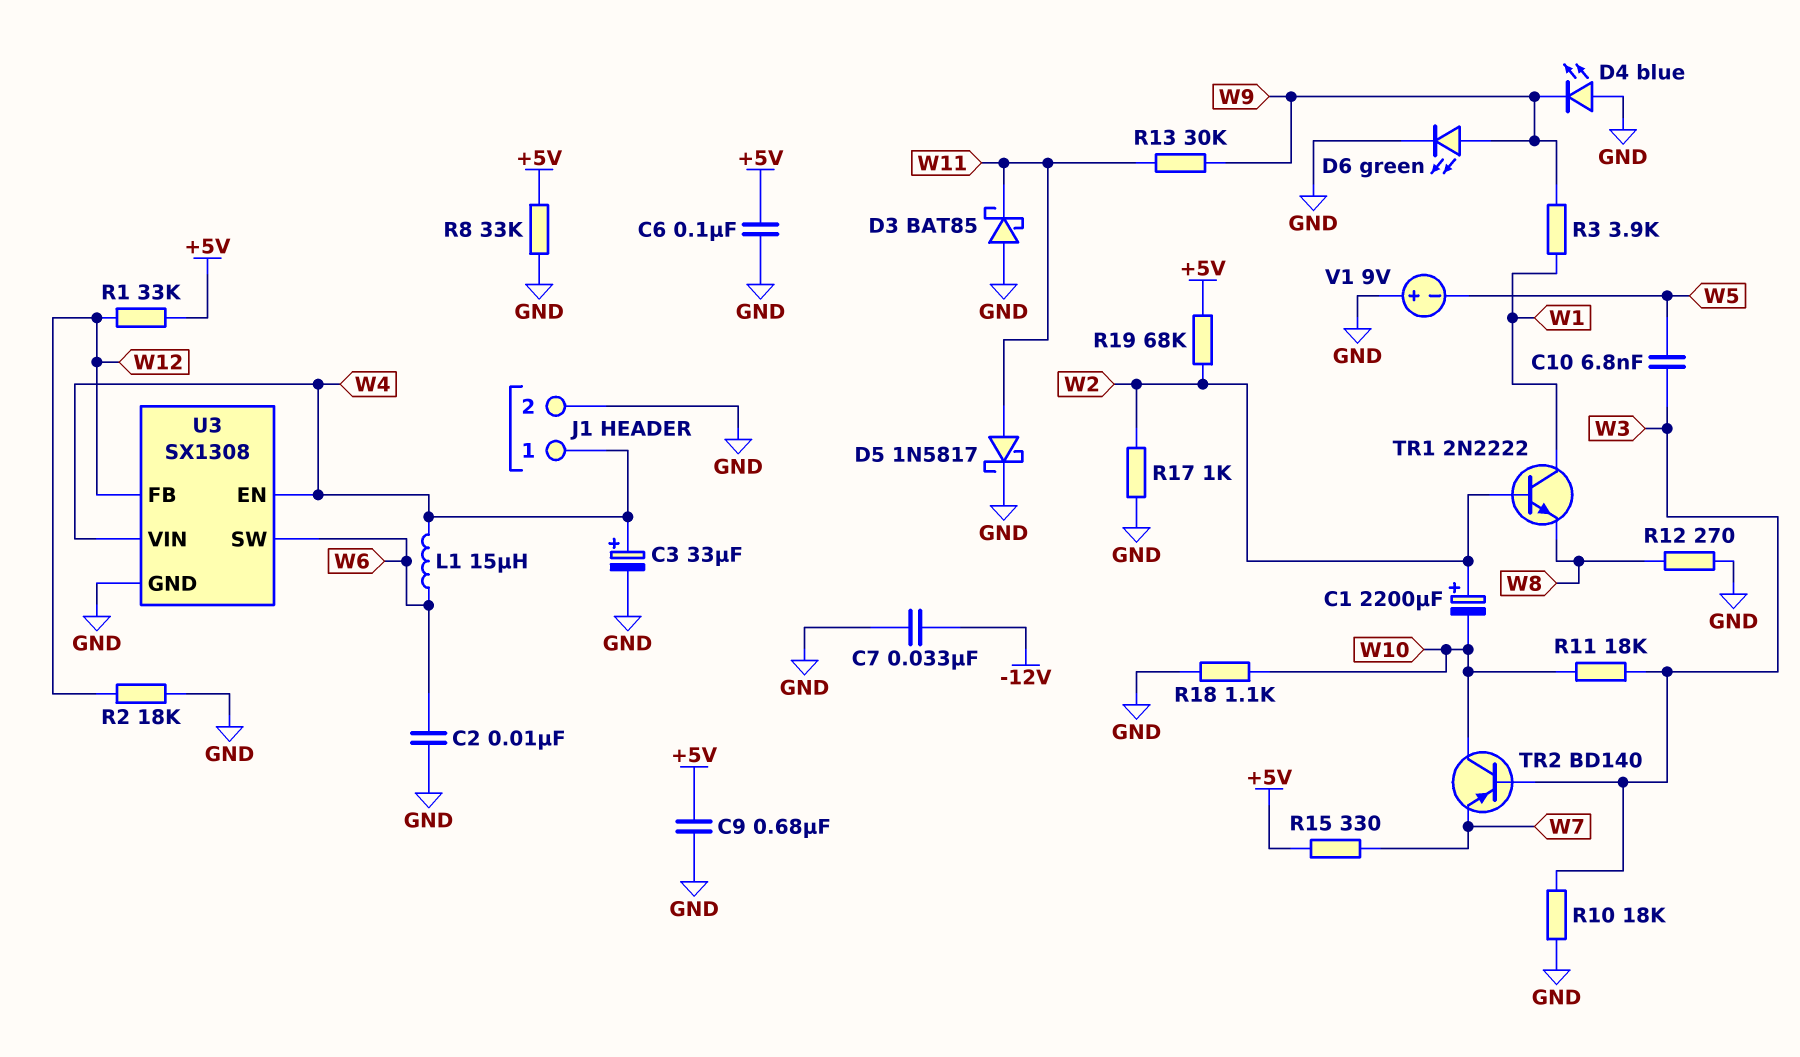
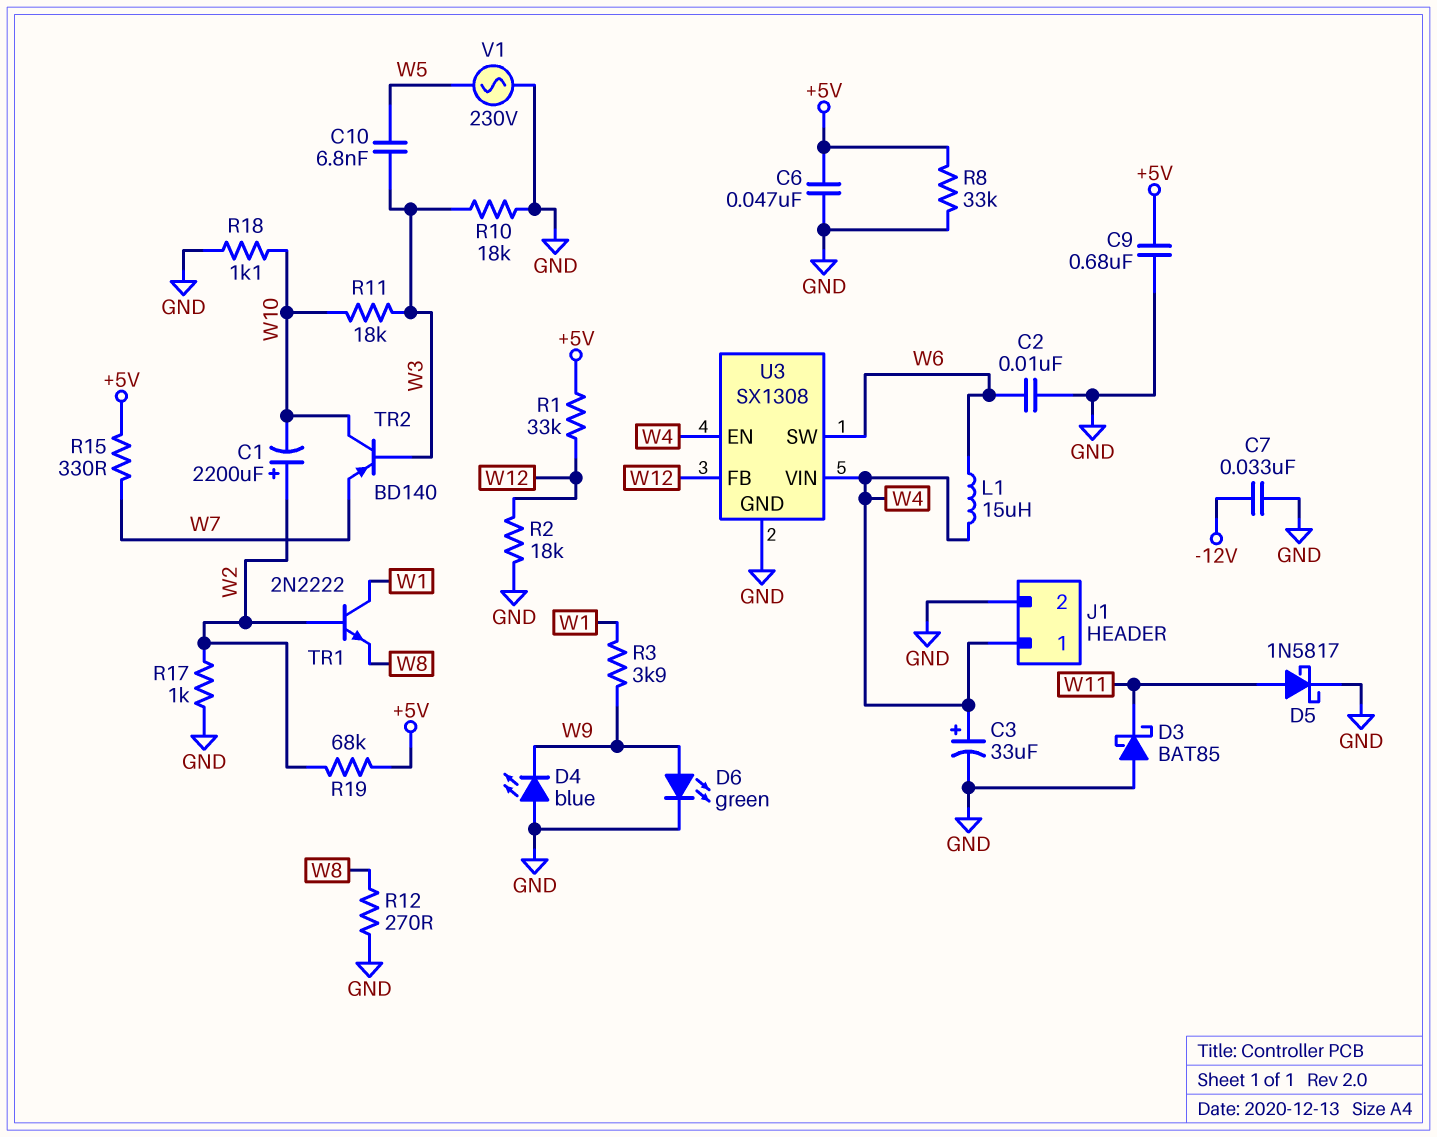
C6: 100nF (+5V, GND) -> 47nF (+5V, GND)
R13: 30k (W9, W11) -> none
V1: 9V (plus GND, minus W5) -> AC 230V (GND, W5)

